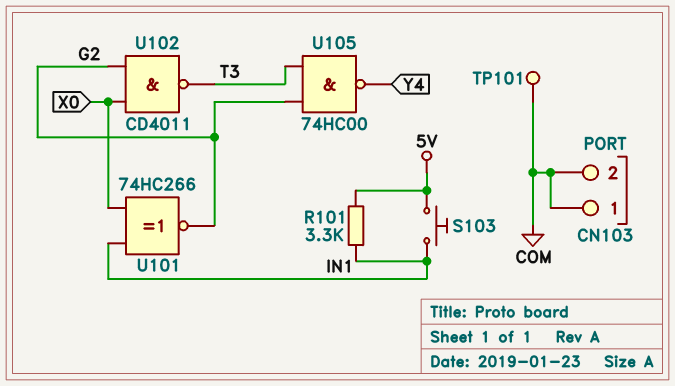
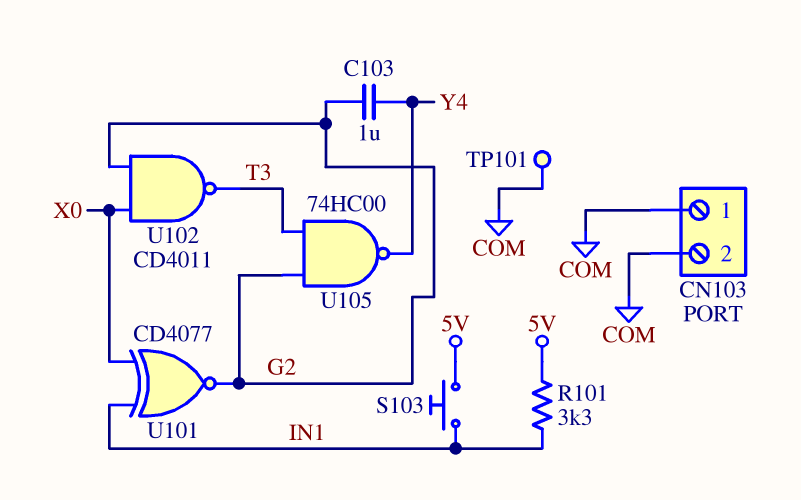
C103: none -> 1uF (G2, Y4)
U101: XNOR 74HC266 (in IN1, in X0, out G2) -> XNOR CD4077 (in IN1, in X0, out G2)

